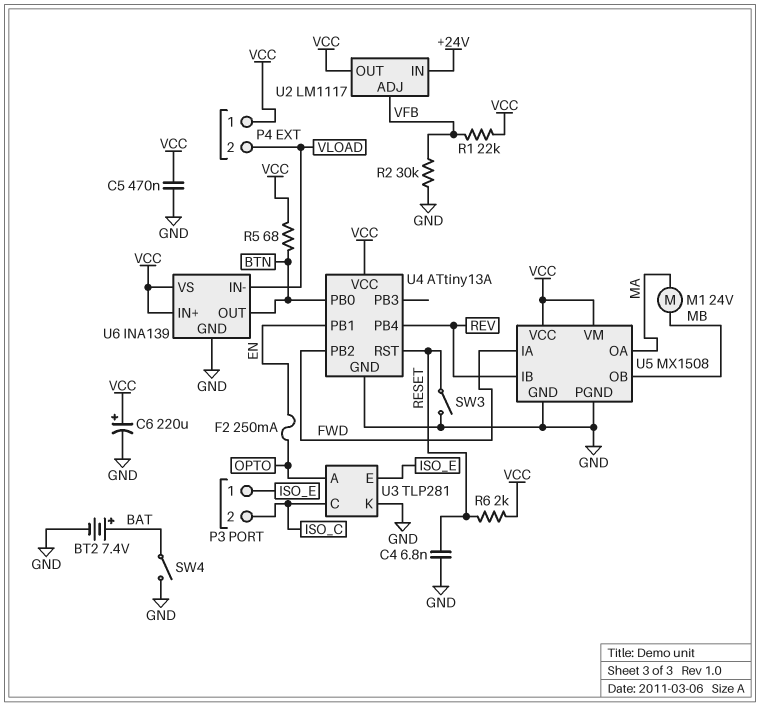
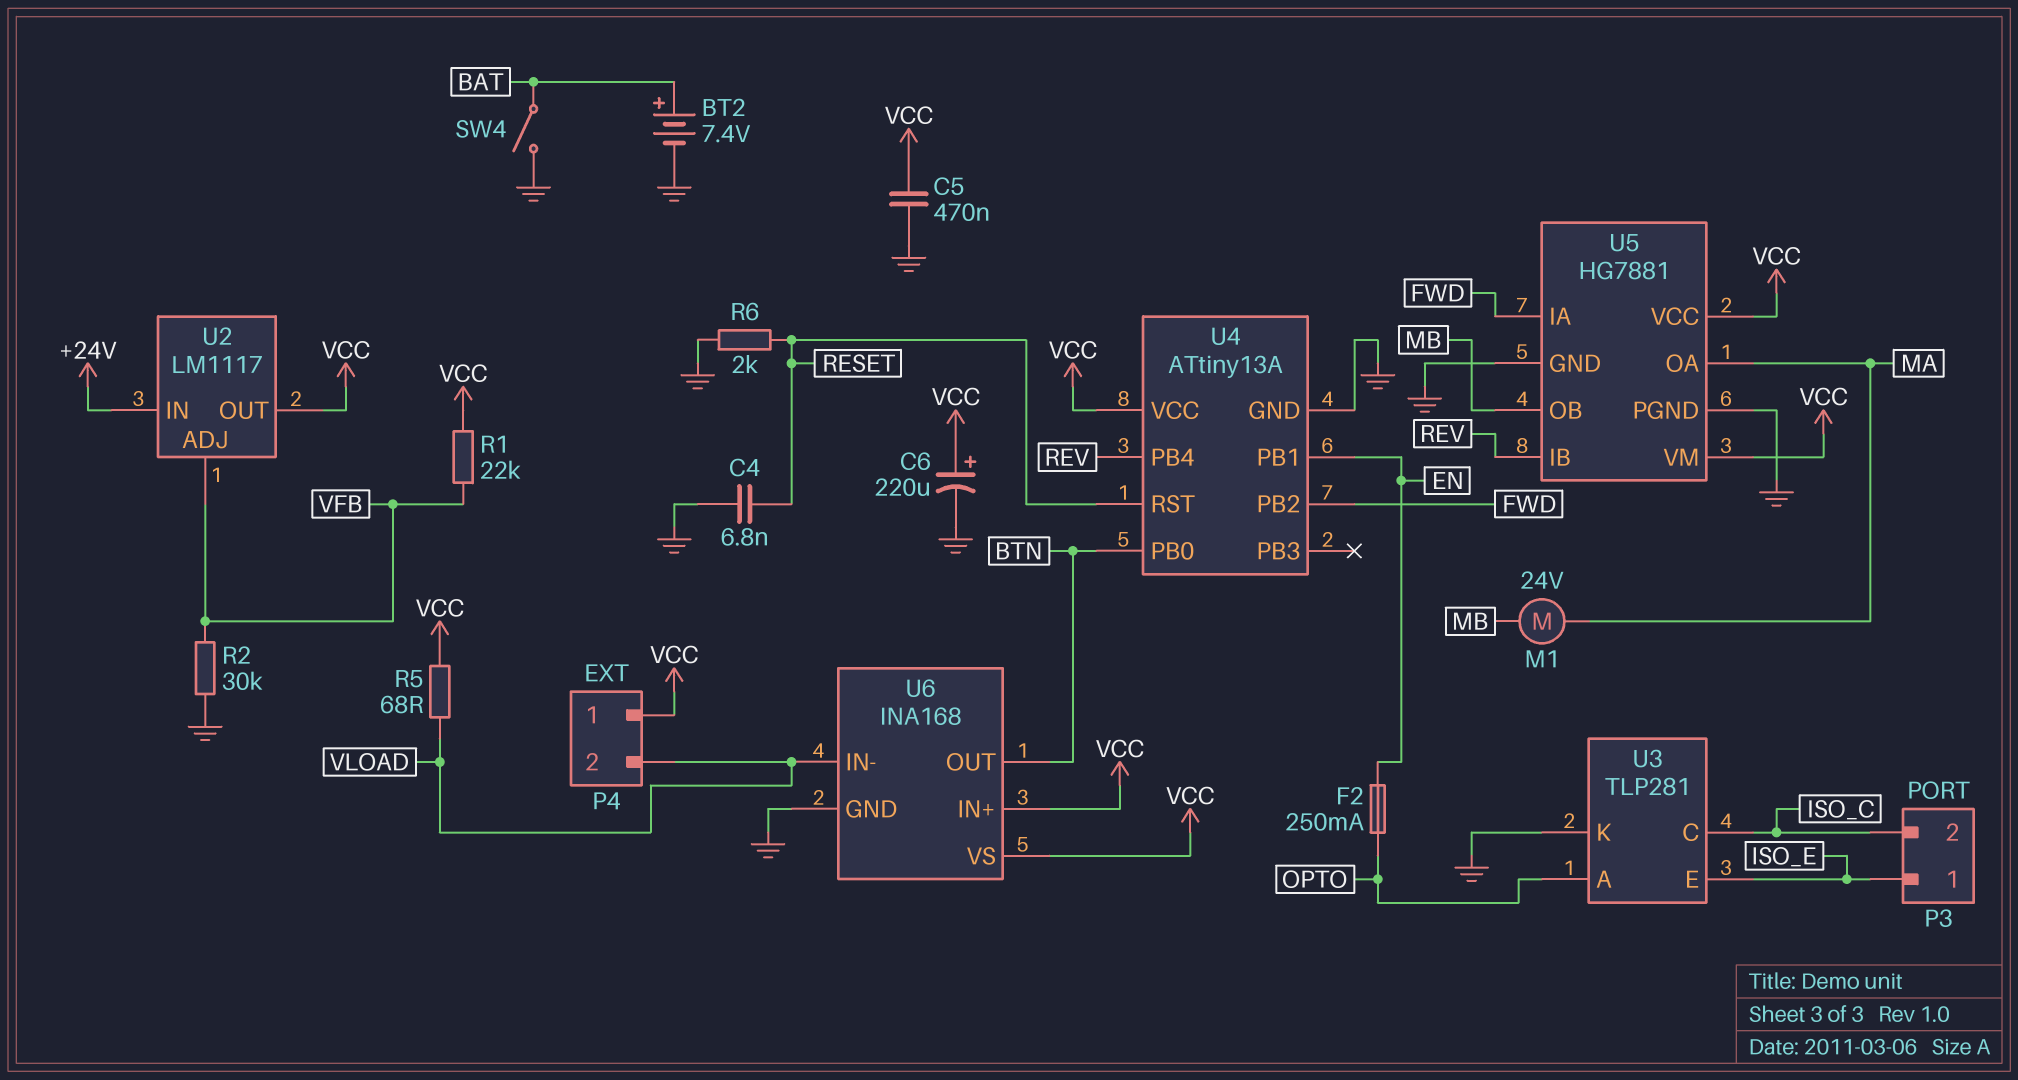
R5: 68 (BTN, VCC) -> 68 (VCC, VLOAD)
R6: 2k (RESET, VCC) -> 2k (GND, RESET)
SW3: switch (GND, RESET) -> none
U5: MX1508 -> HG7881
U6: INA139 -> INA168

